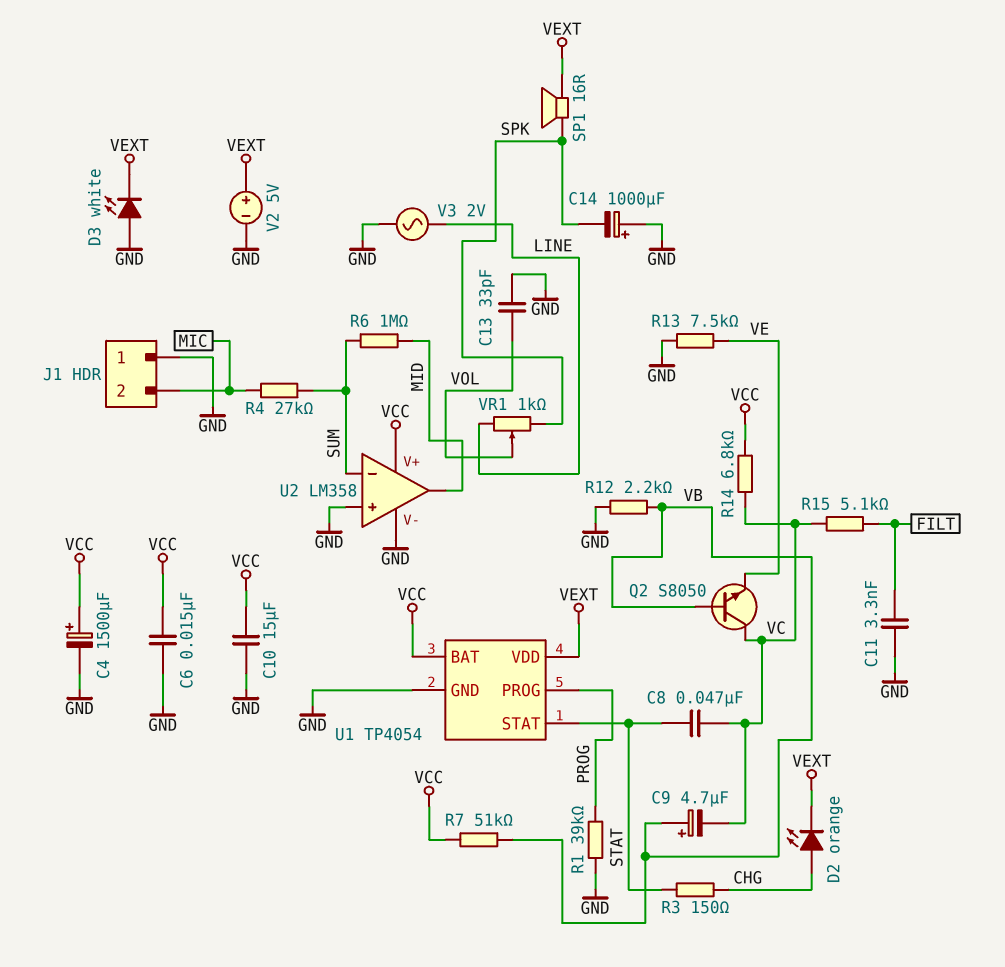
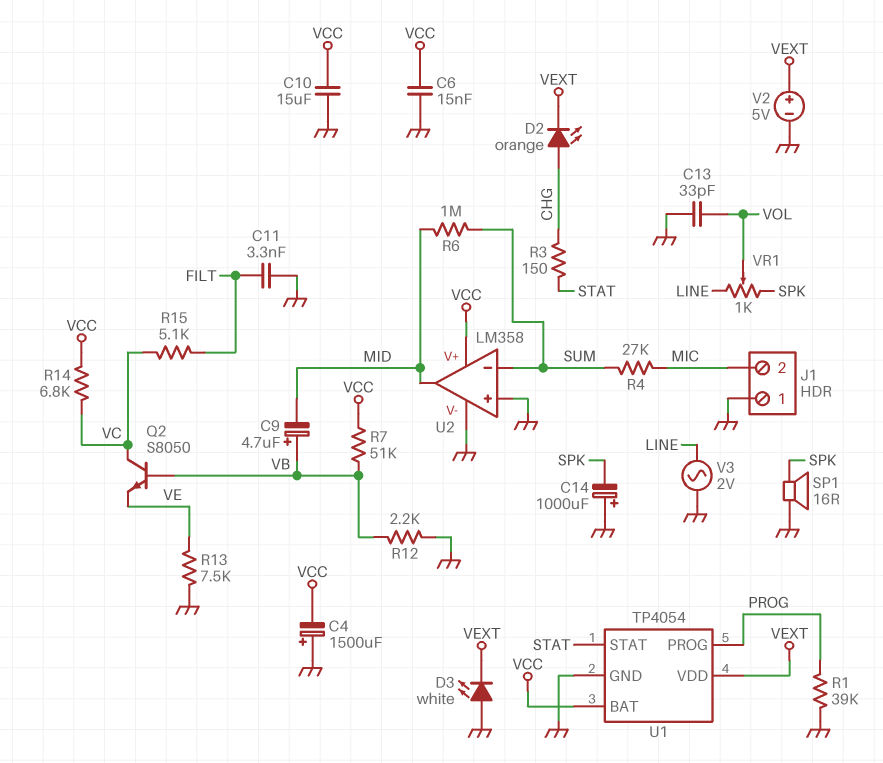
C4: 1500uF (plus VCC, minus GND) -> 1500uF (plus GND, minus VCC)
C8: 47nF (STAT, VC) -> none
C9: 4.7uF (plus VB, minus VC) -> 4.7uF (plus VB, minus MID)
SP1: speaker 16R (SPK, VEXT) -> speaker 16R (GND, SPK)

